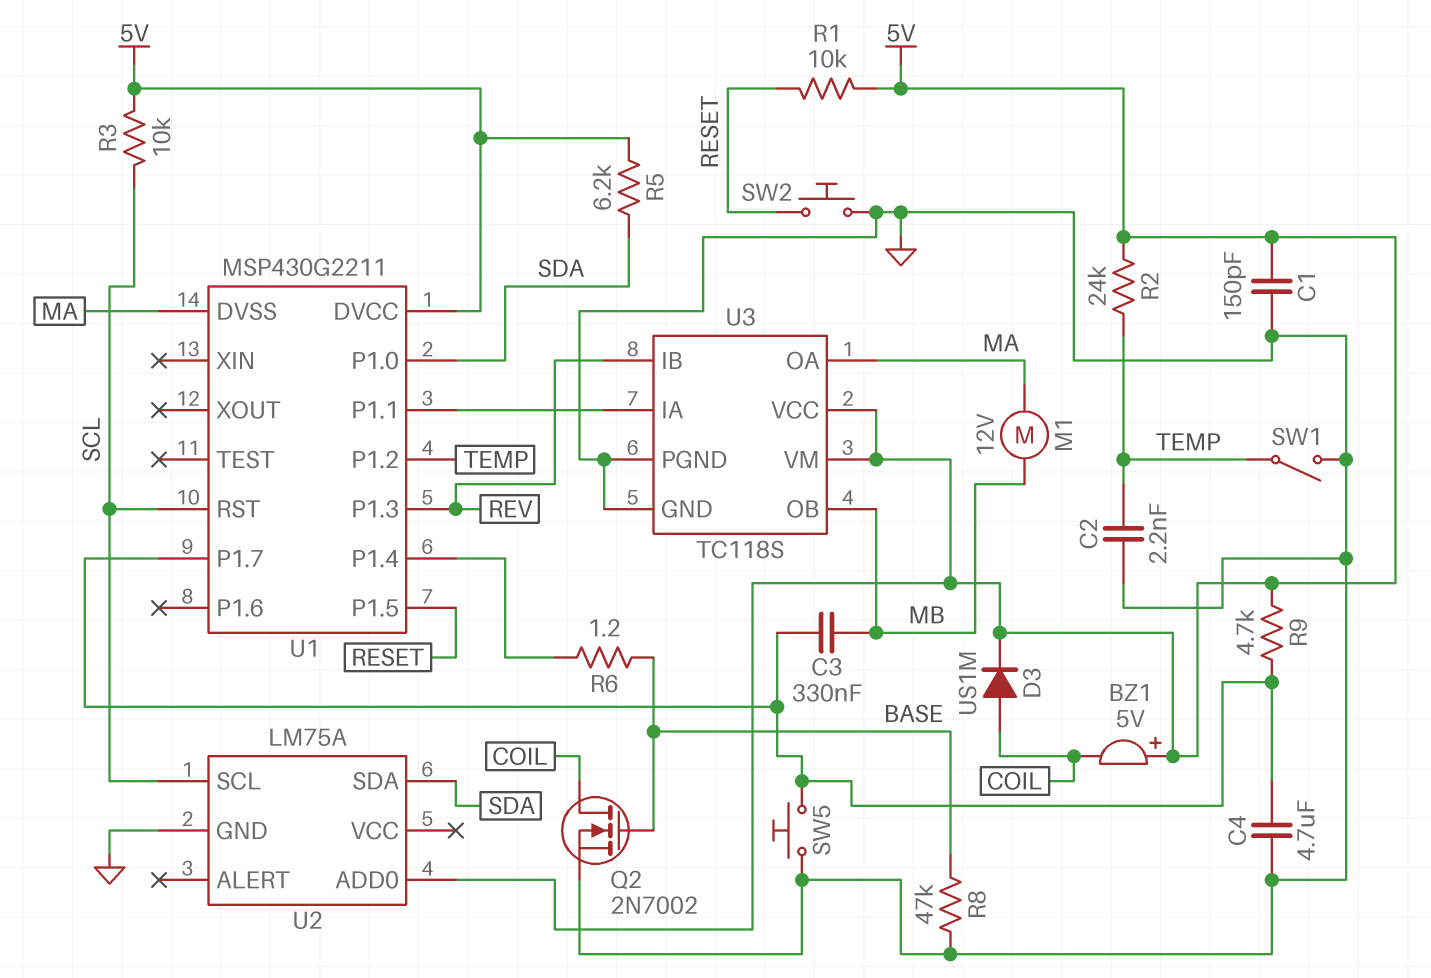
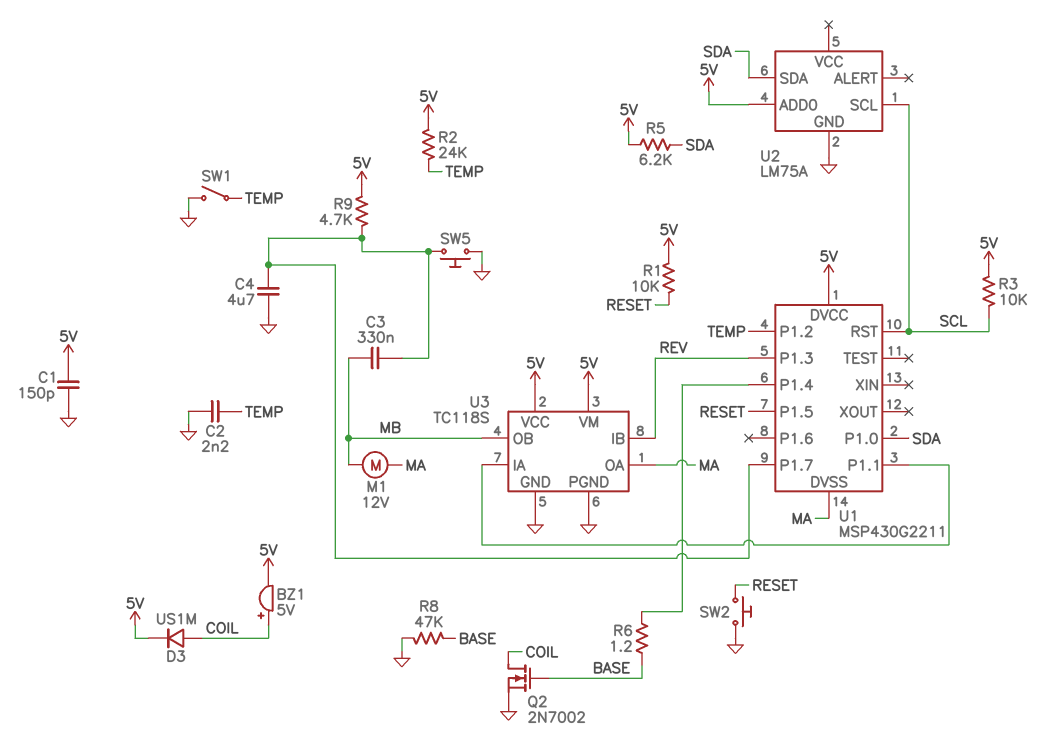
BZ1: buzzer 5V (plus 5V, minus COIL) -> buzzer 5V (plus COIL, minus 5V)

